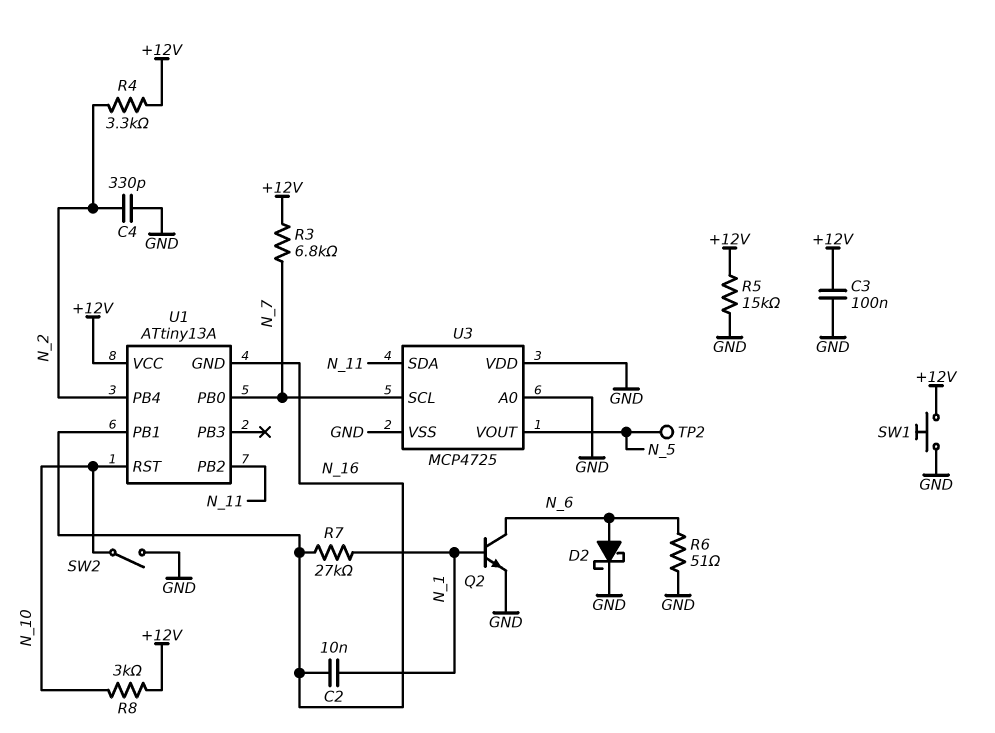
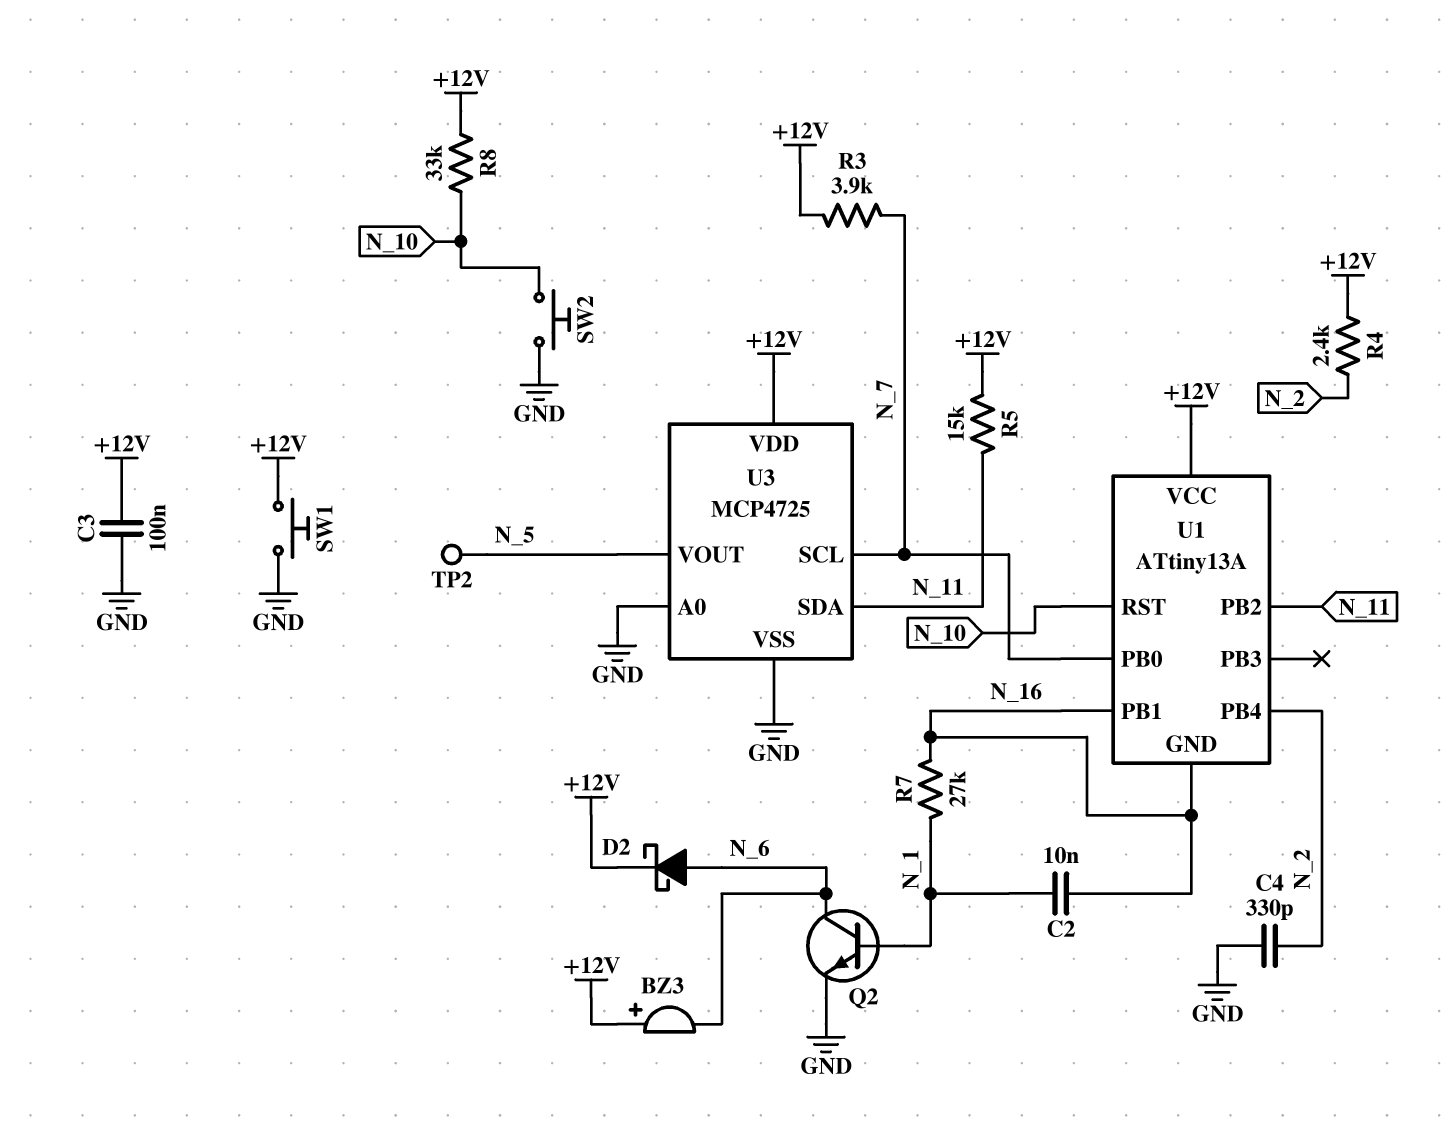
BZ3: none -> buzzer (plus +12V, minus N_6)
D2: schottky (A N_6, K GND) -> schottky (A N_6, K +12V)
R3: 6.8k (+12V, N_7) -> 3.9k (+12V, N_7)
R4: 3.3k (+12V, N_2) -> 2.4k (+12V, N_2)
R5: 15k (+12V, GND) -> 15k (+12V, N_11)
R6: 51 (GND, N_6) -> none
R8: 3k (+12V, N_10) -> 33k (+12V, N_10)
SW2: switch (GND, N_10) -> button (GND, N_10)
U3 pin VDD: GND -> +12V

